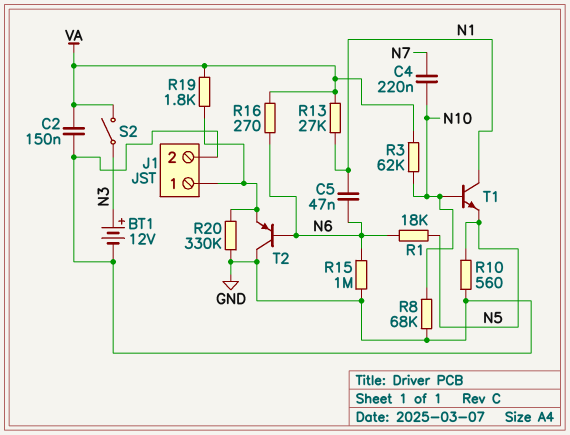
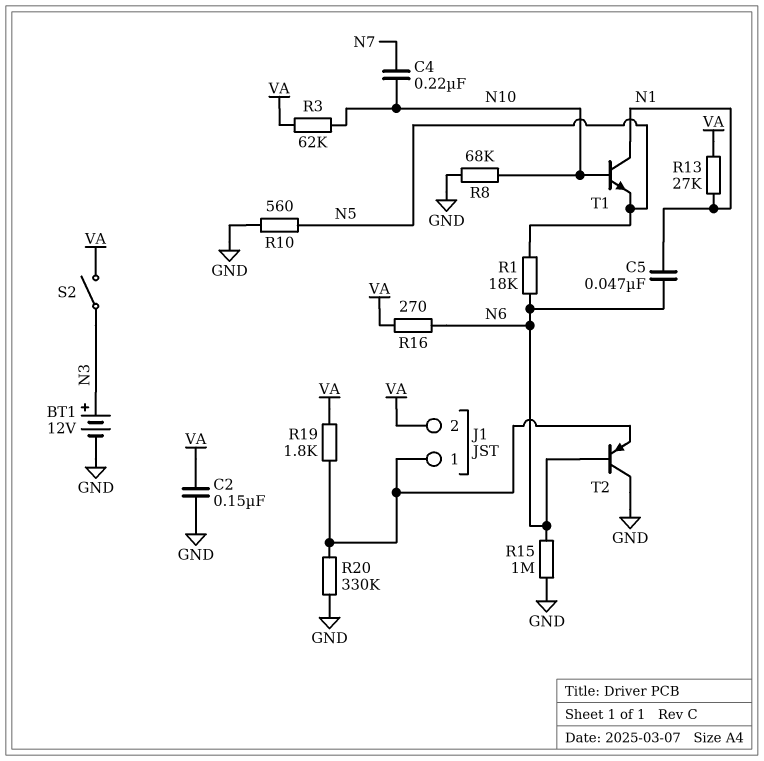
J1 pin 2: GND -> VA

